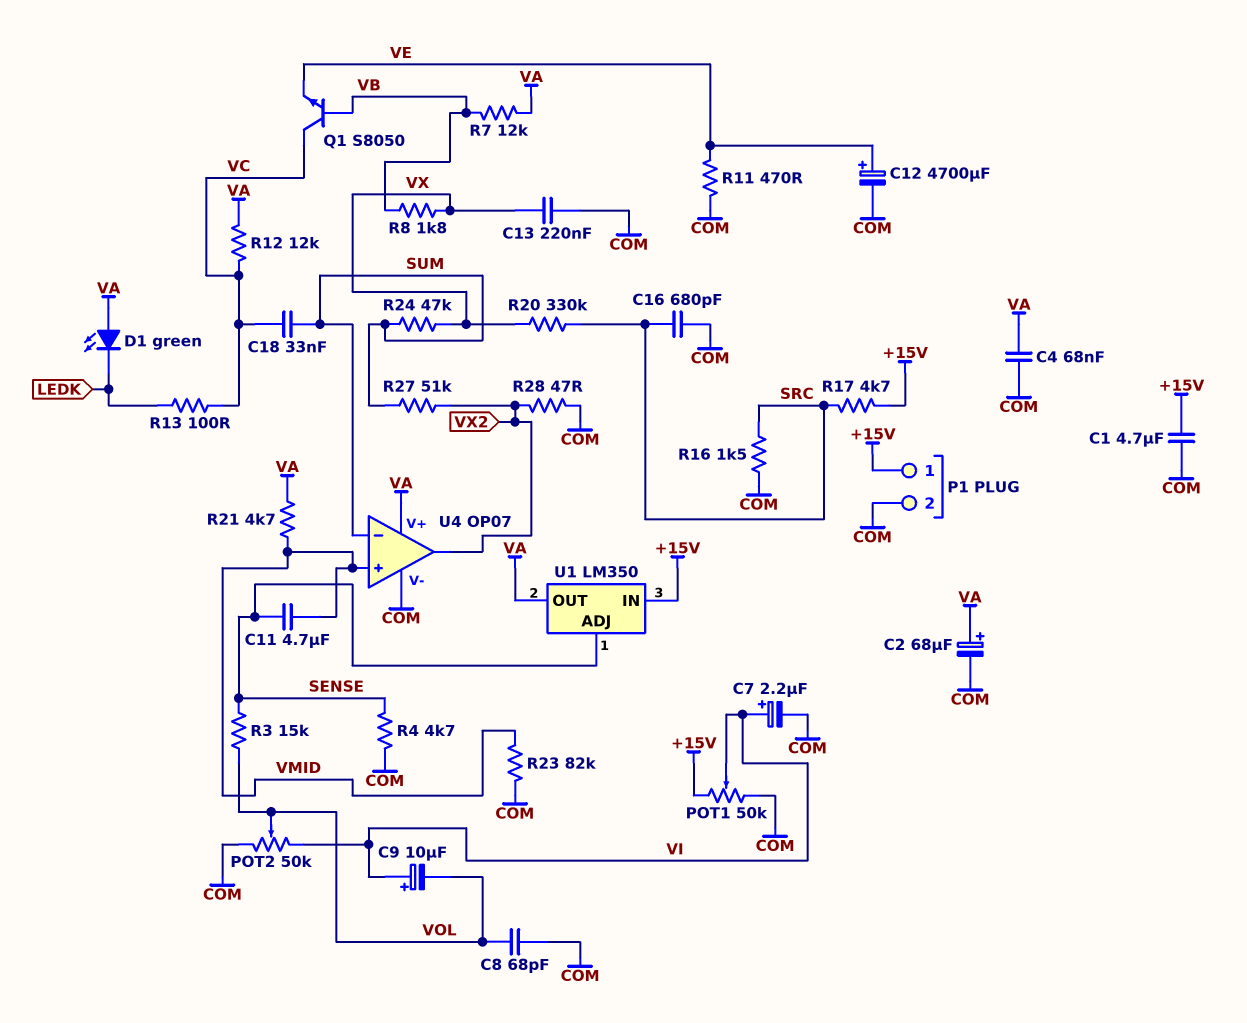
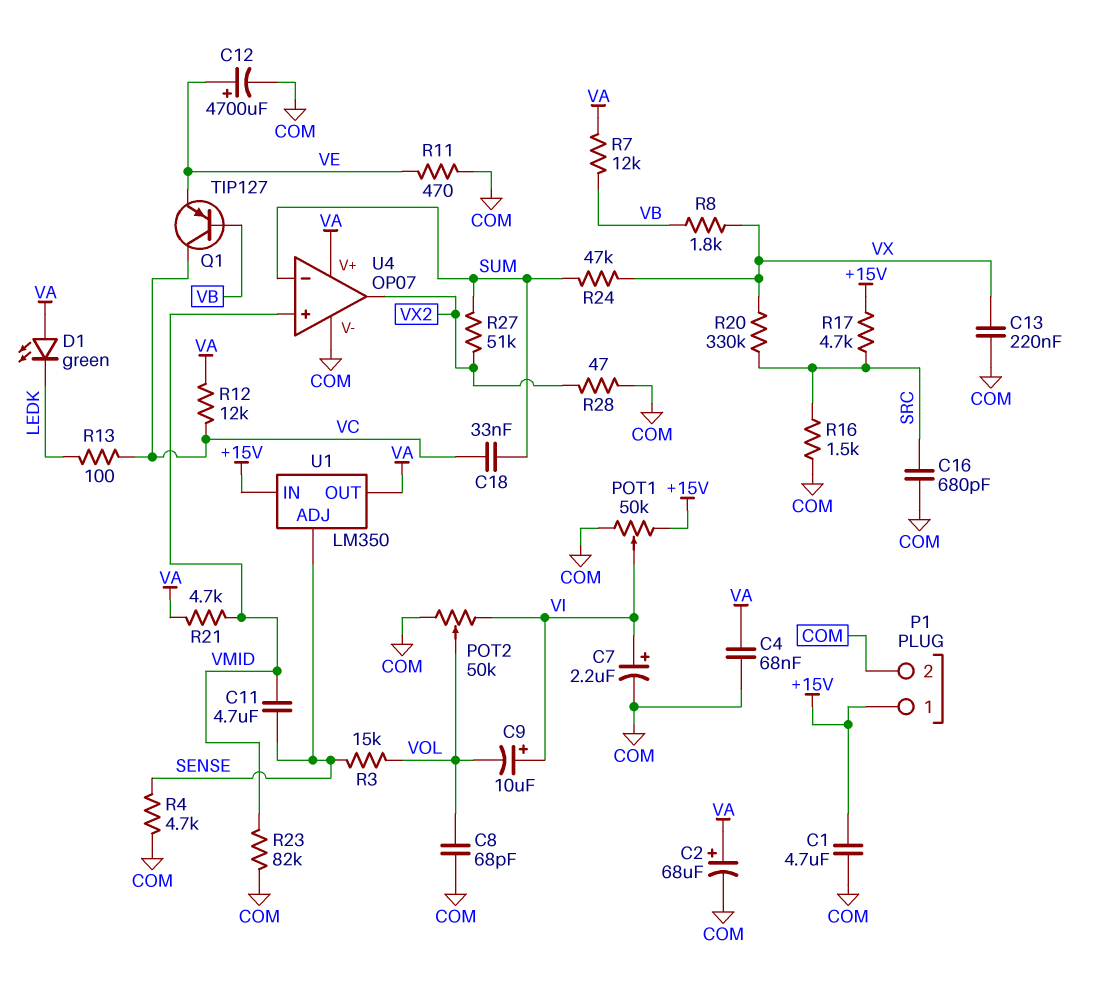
Q1: NPN S8050 (B VB, C VC, E VE) -> PNP TIP127 (B VB, C VC, E VE)

